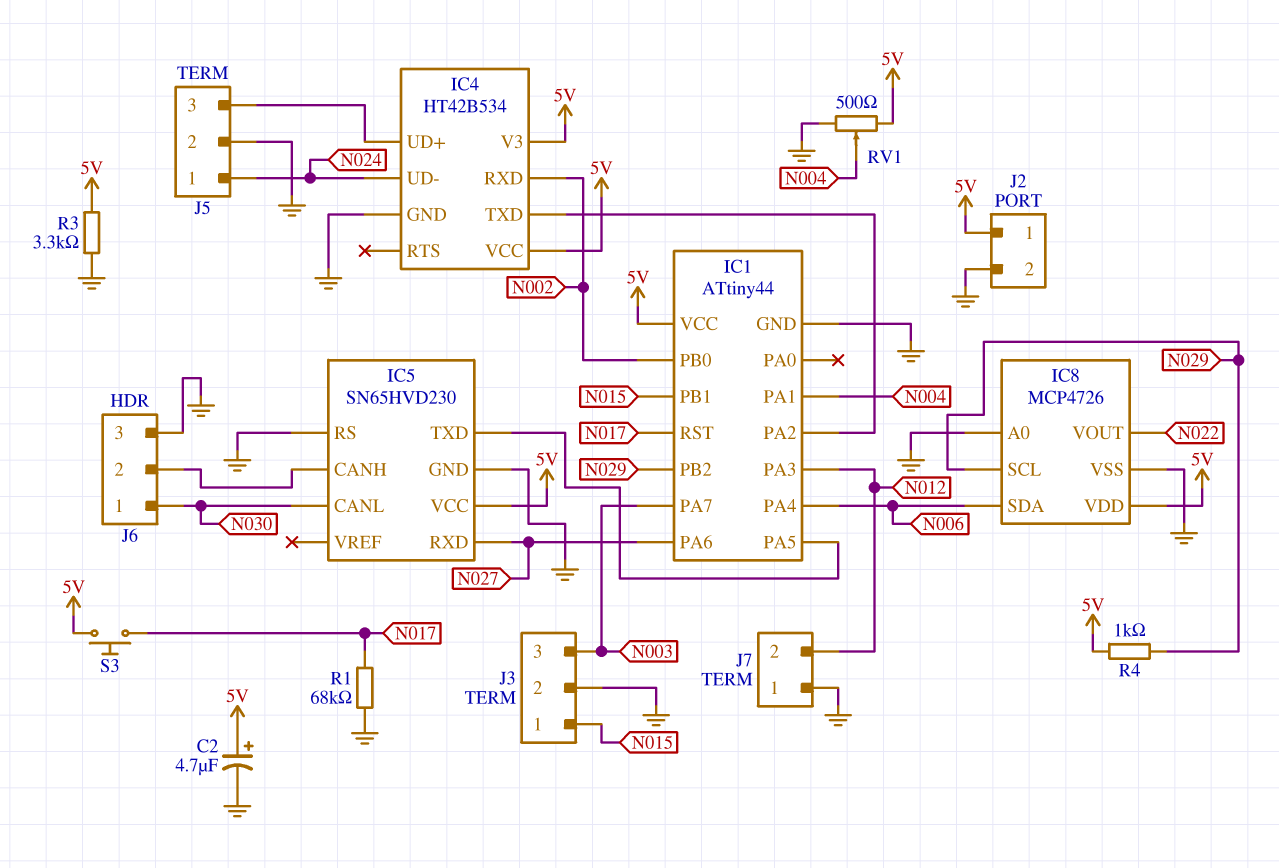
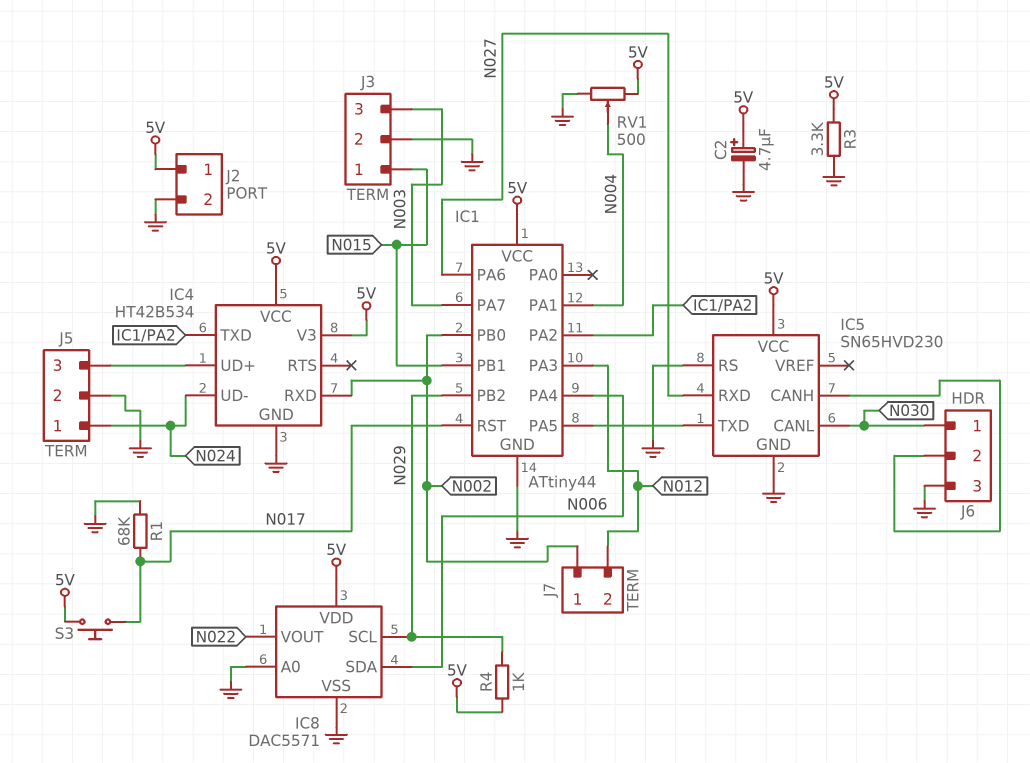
IC8: MCP4726 -> DAC5571
J7 pin 1: GND -> N002

